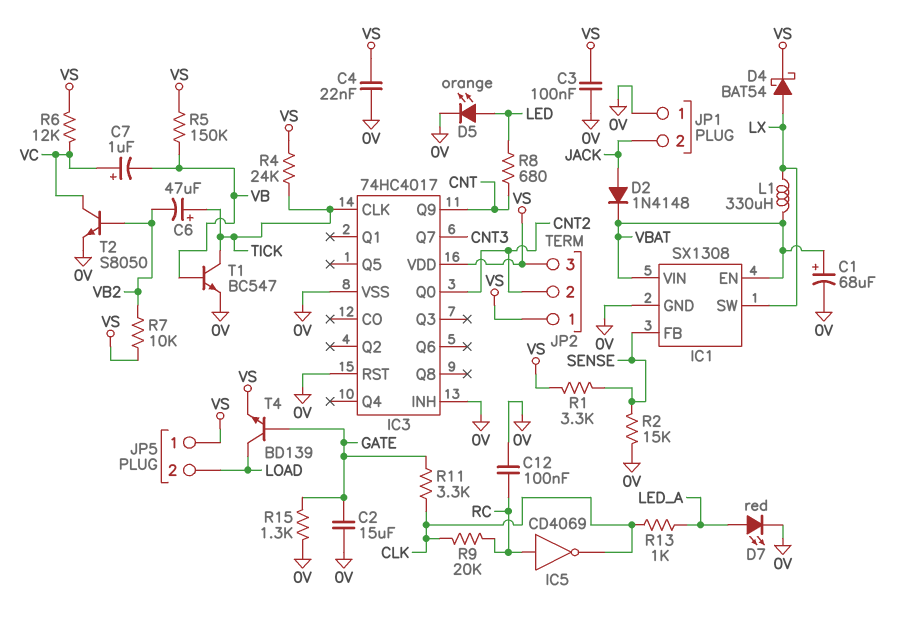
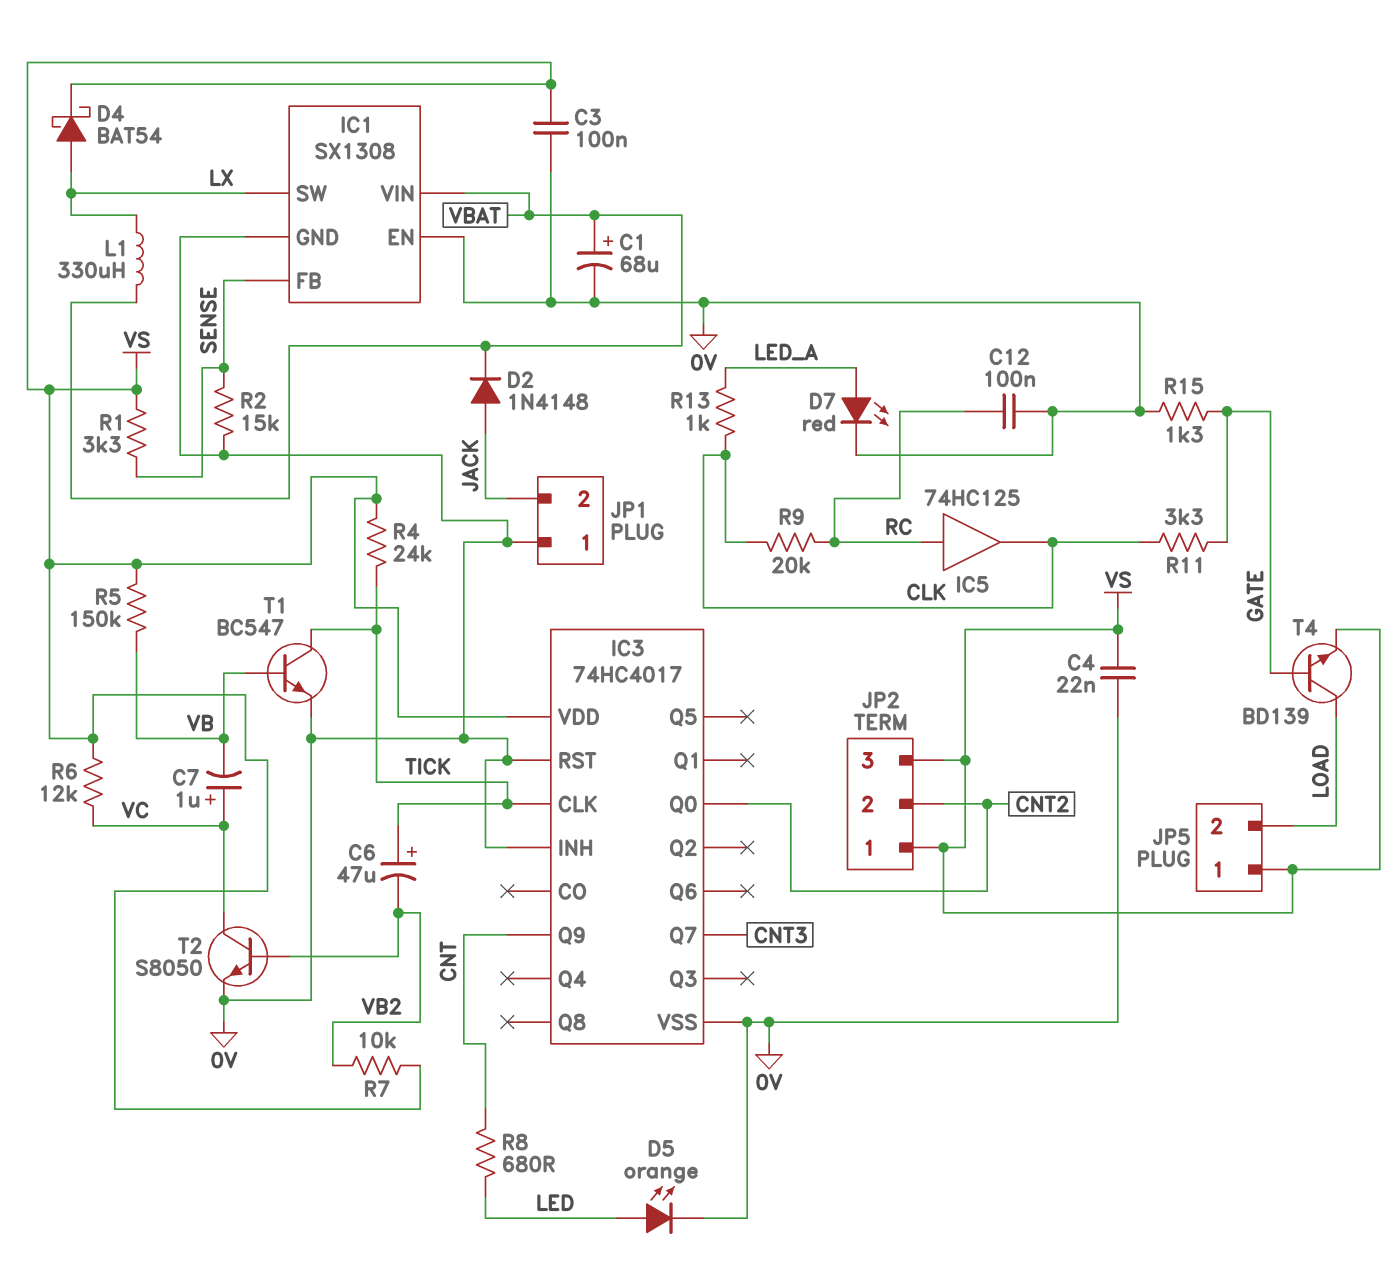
C2: 15uF (0V, GATE) -> none
IC1 pin EN: VBAT -> 0V
IC5: NOT CD4069 (in RC, out CLK) -> buffer 74HC125 (in RC, out CLK)

